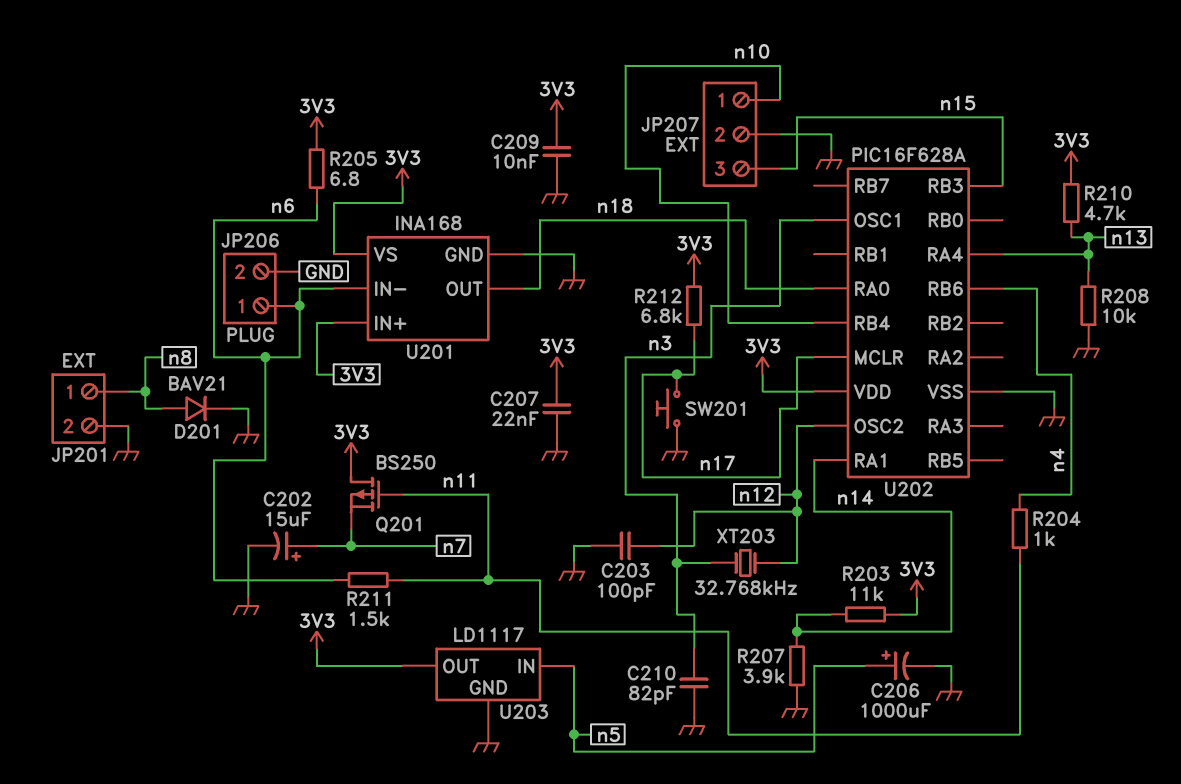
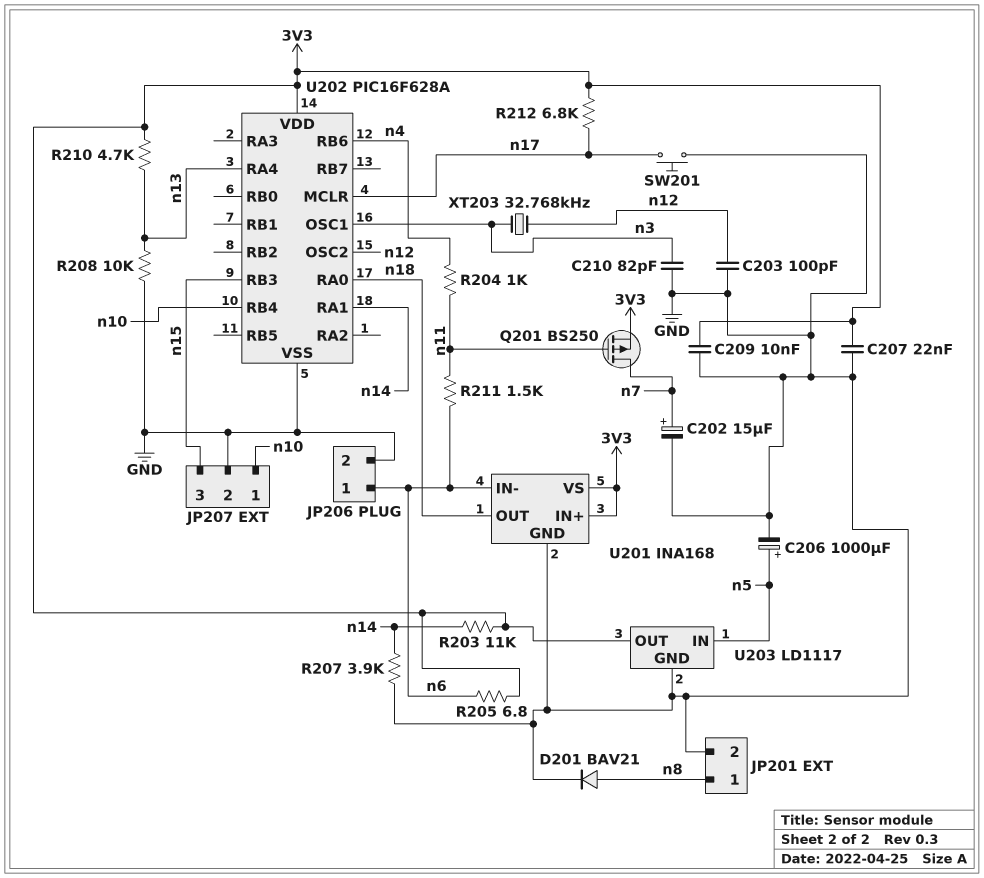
Q201: PMOS BS250 (G n11, D 3V3, S n7) -> PMOS BS250 (G n11, D n7, S 3V3)

